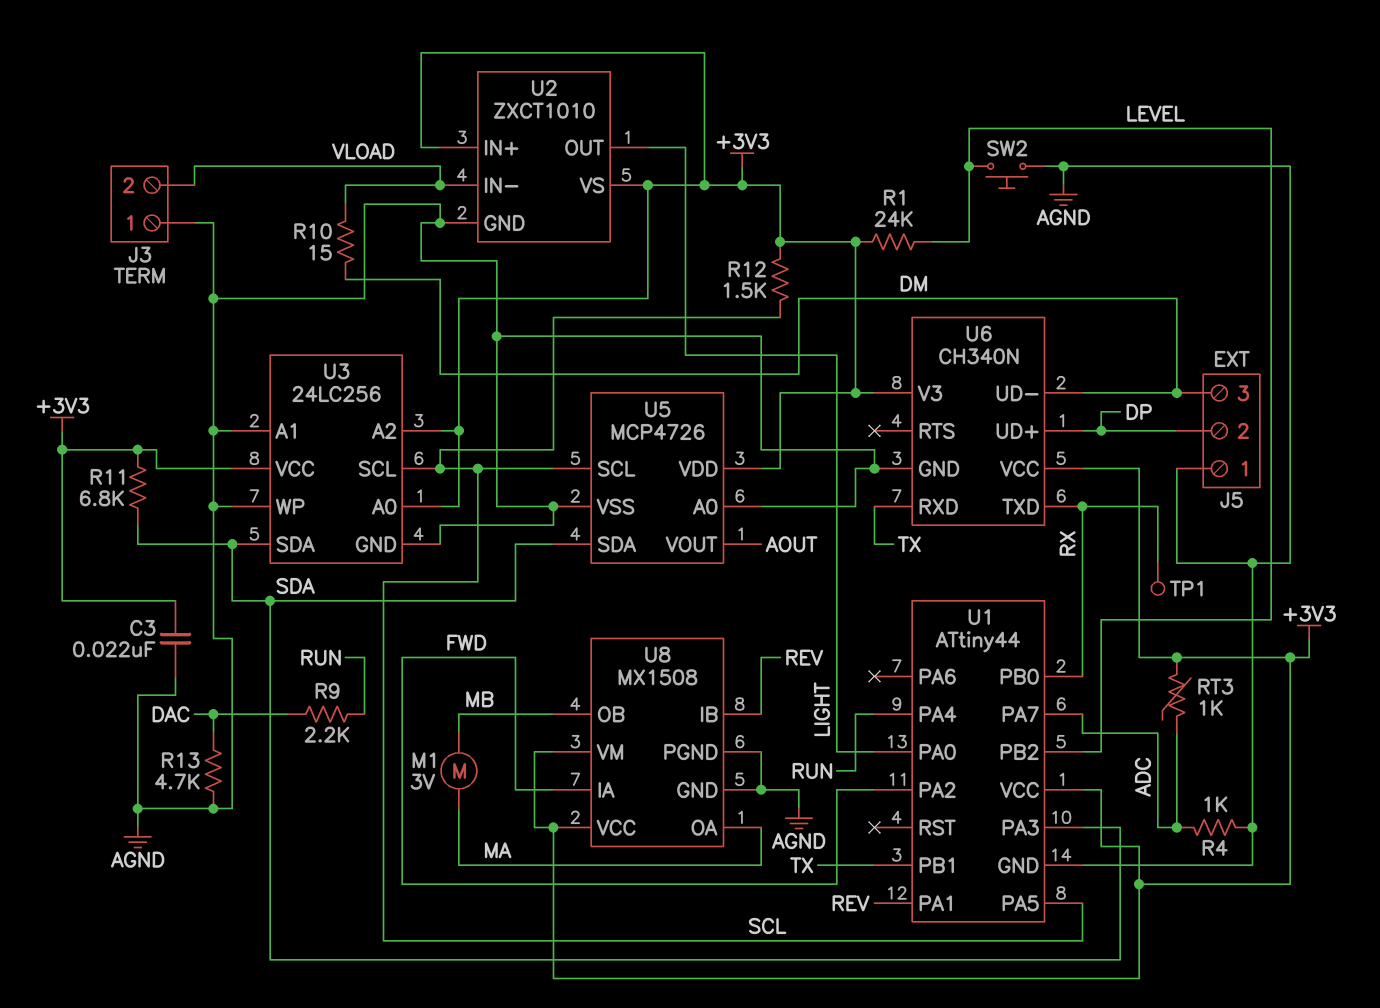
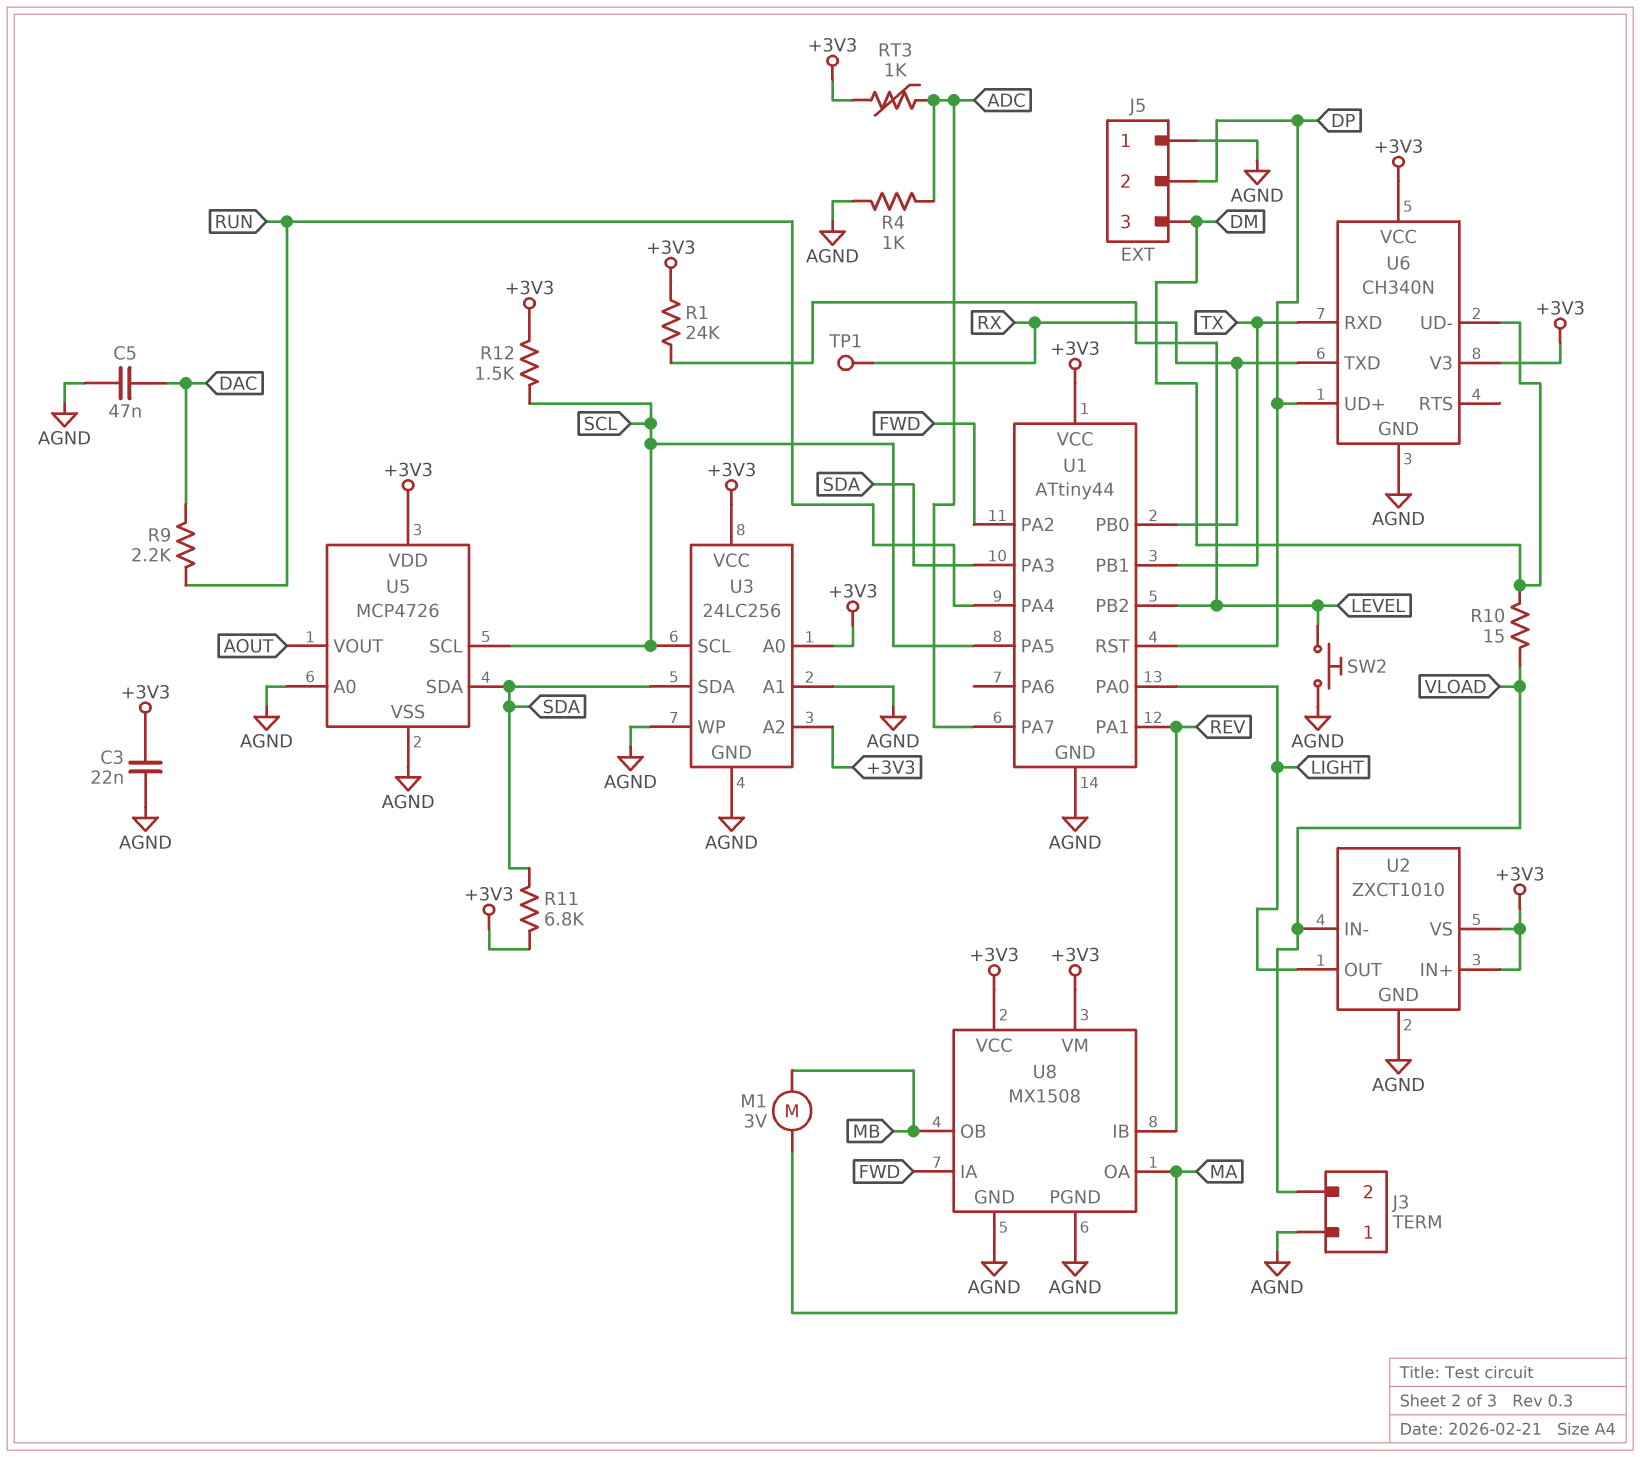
C5: none -> 47nF (AGND, DAC)
R13: 4.7k (AGND, DAC) -> none
U1 pin RST: none -> DP

